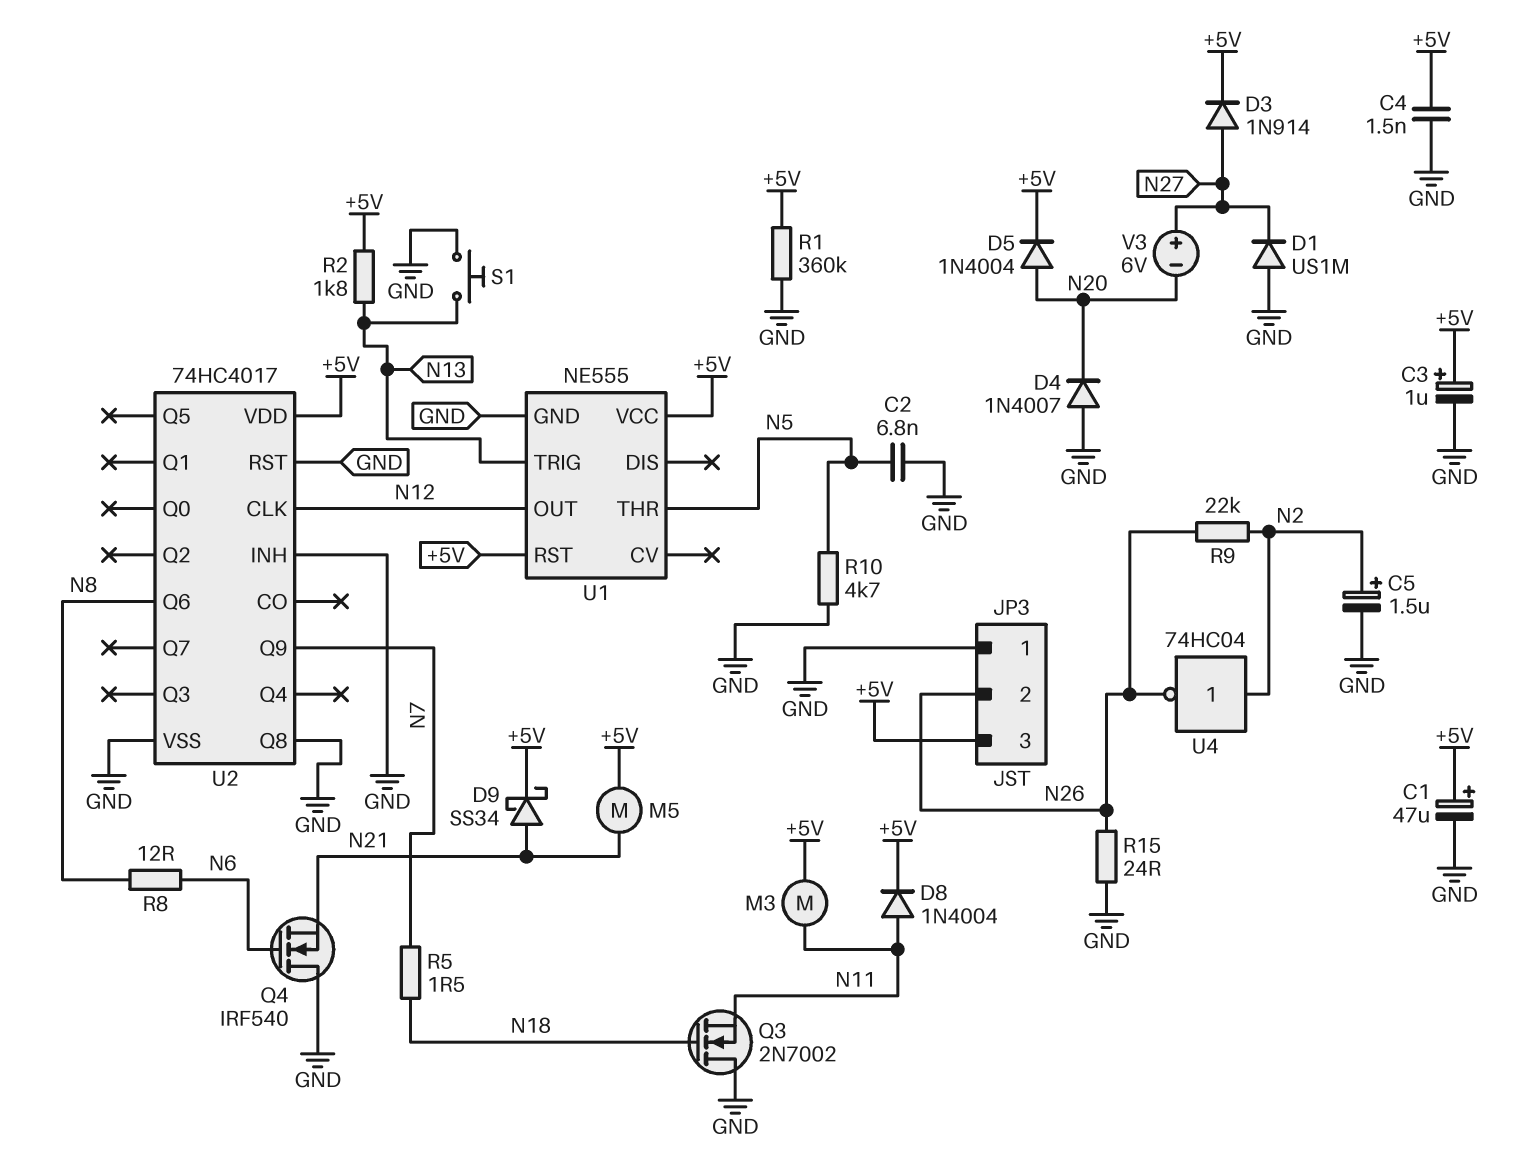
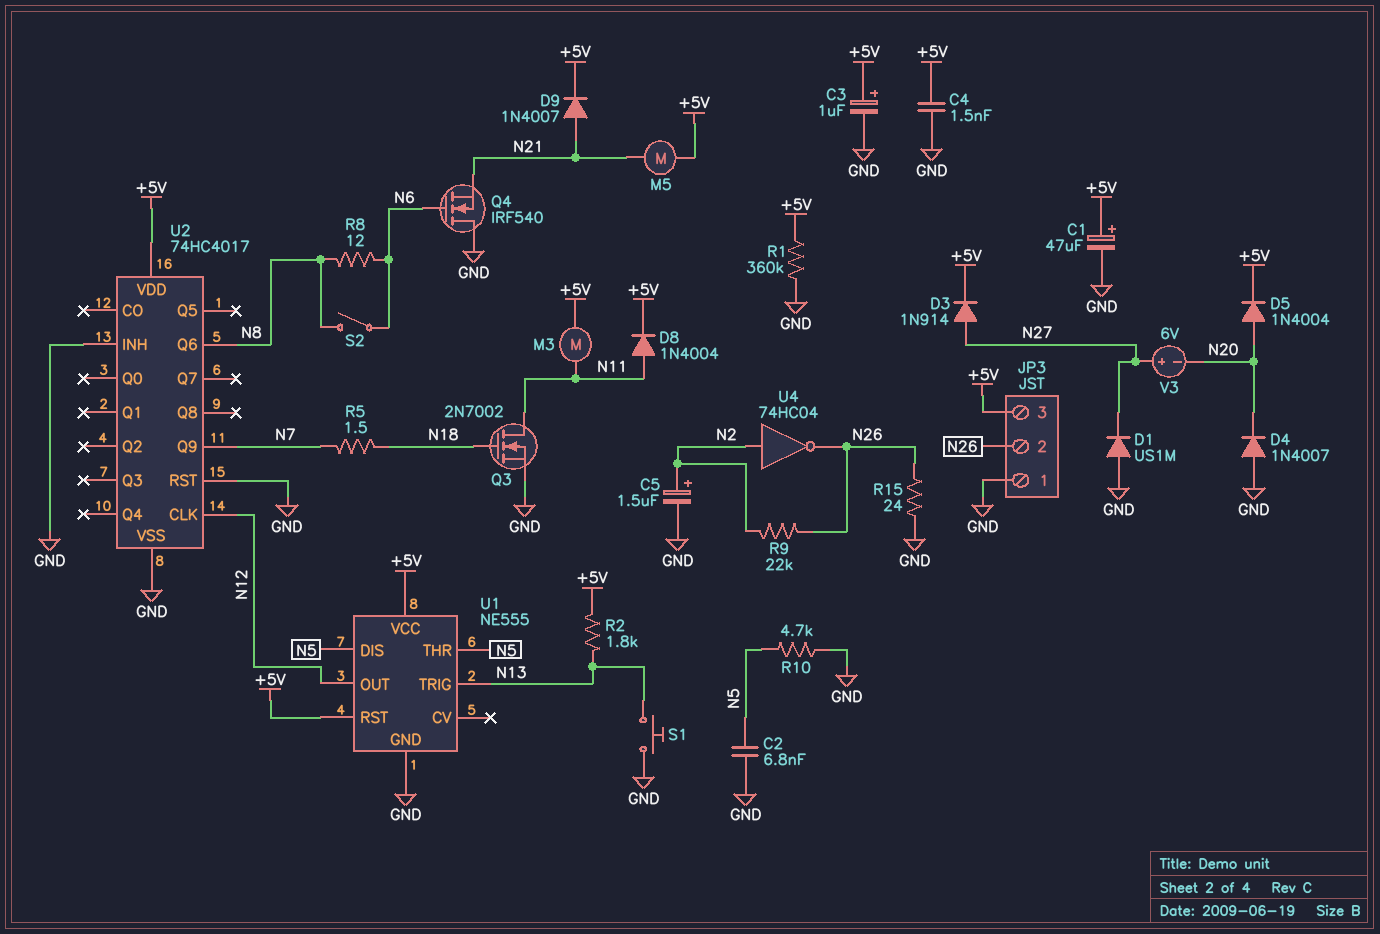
D9: schottky SS34 (A N21, K +5V) -> diode 1N4007 (A N21, K +5V)
Q3: NMOS 2N7002 (G N18, D GND, S N11) -> NMOS 2N7002 (G N18, D N11, S GND)
S2: none -> switch (N6, N8)
U1 pin DIS: none -> N5
U2 pin Q8: GND -> none

